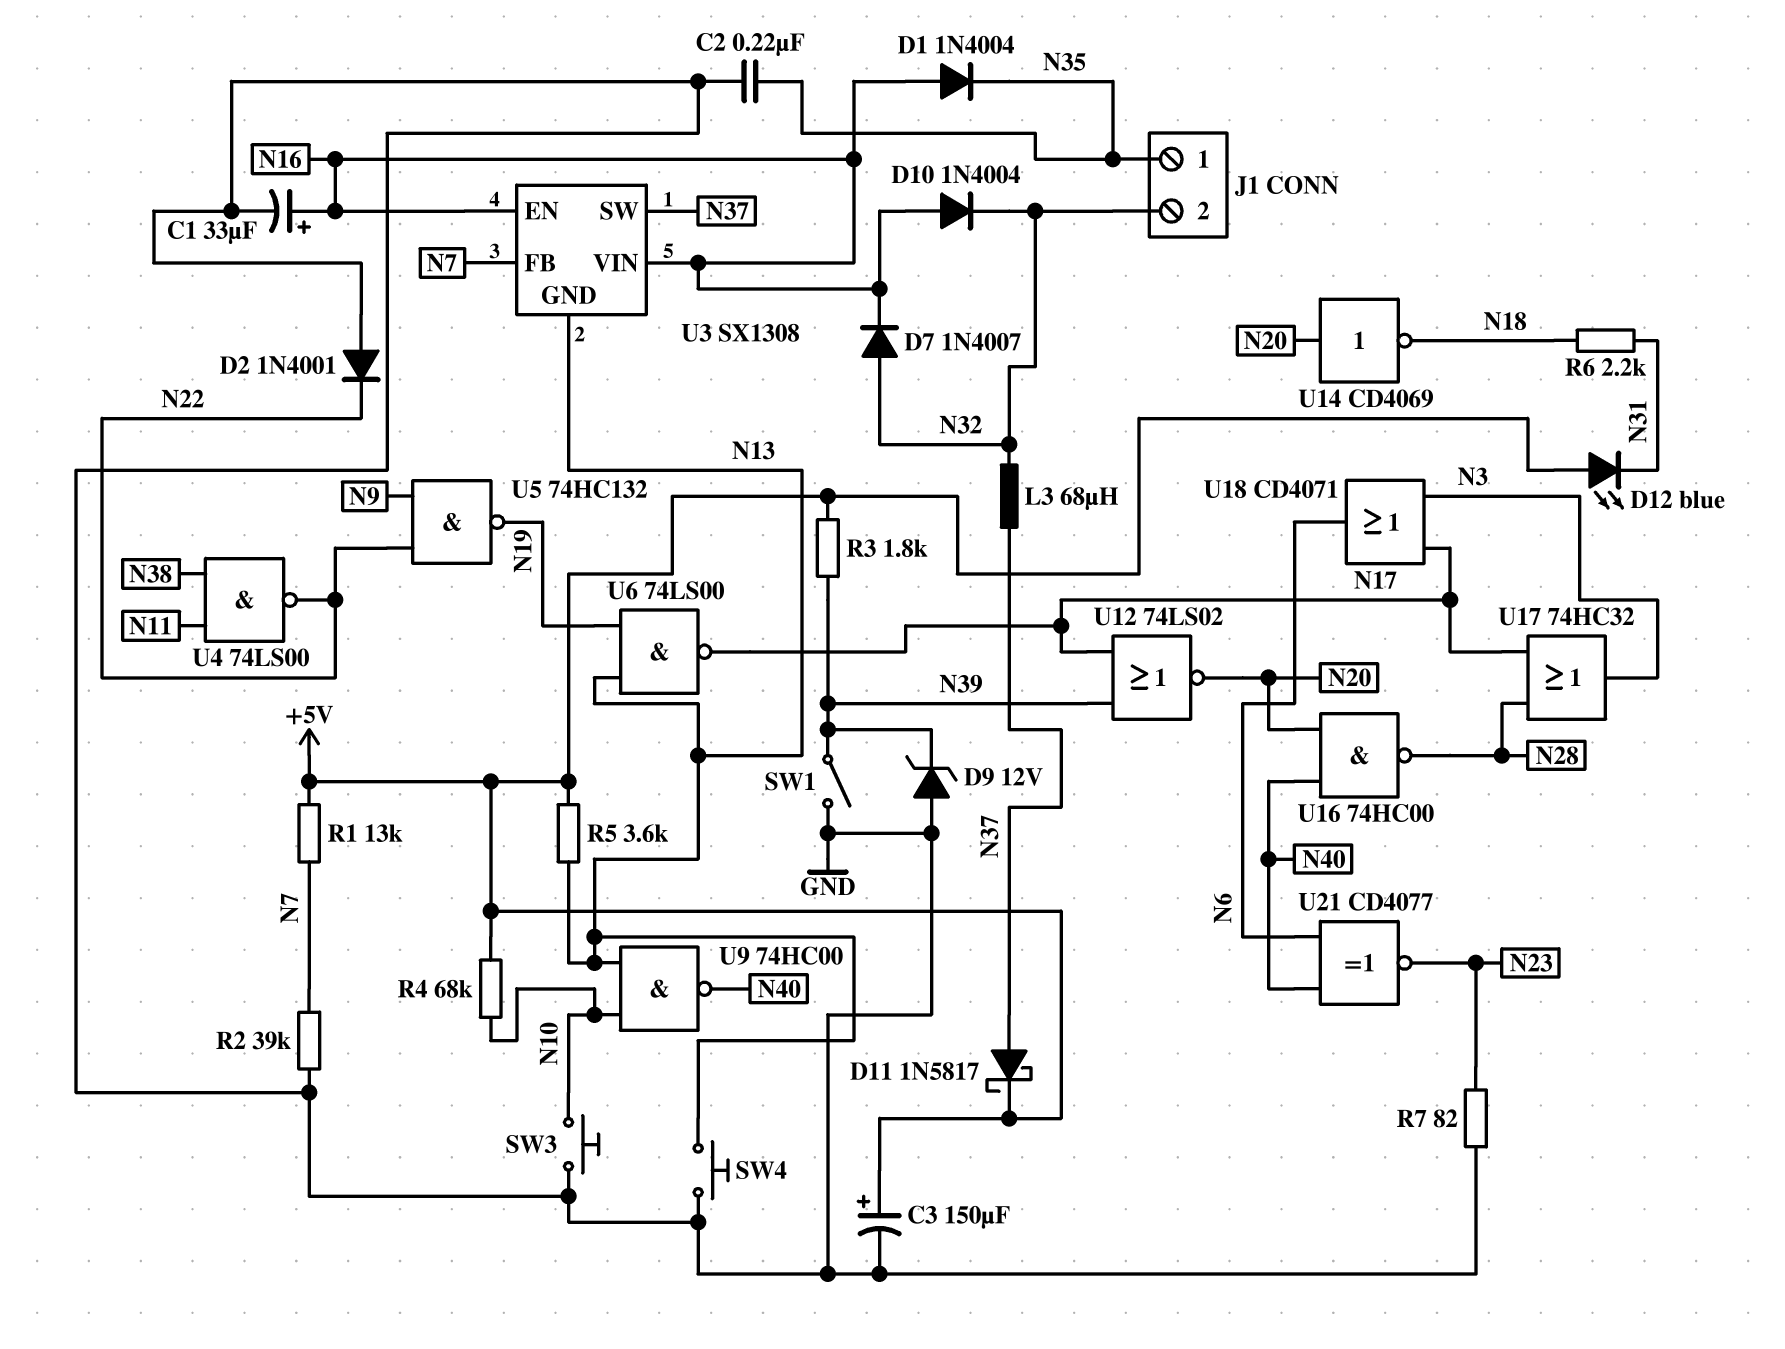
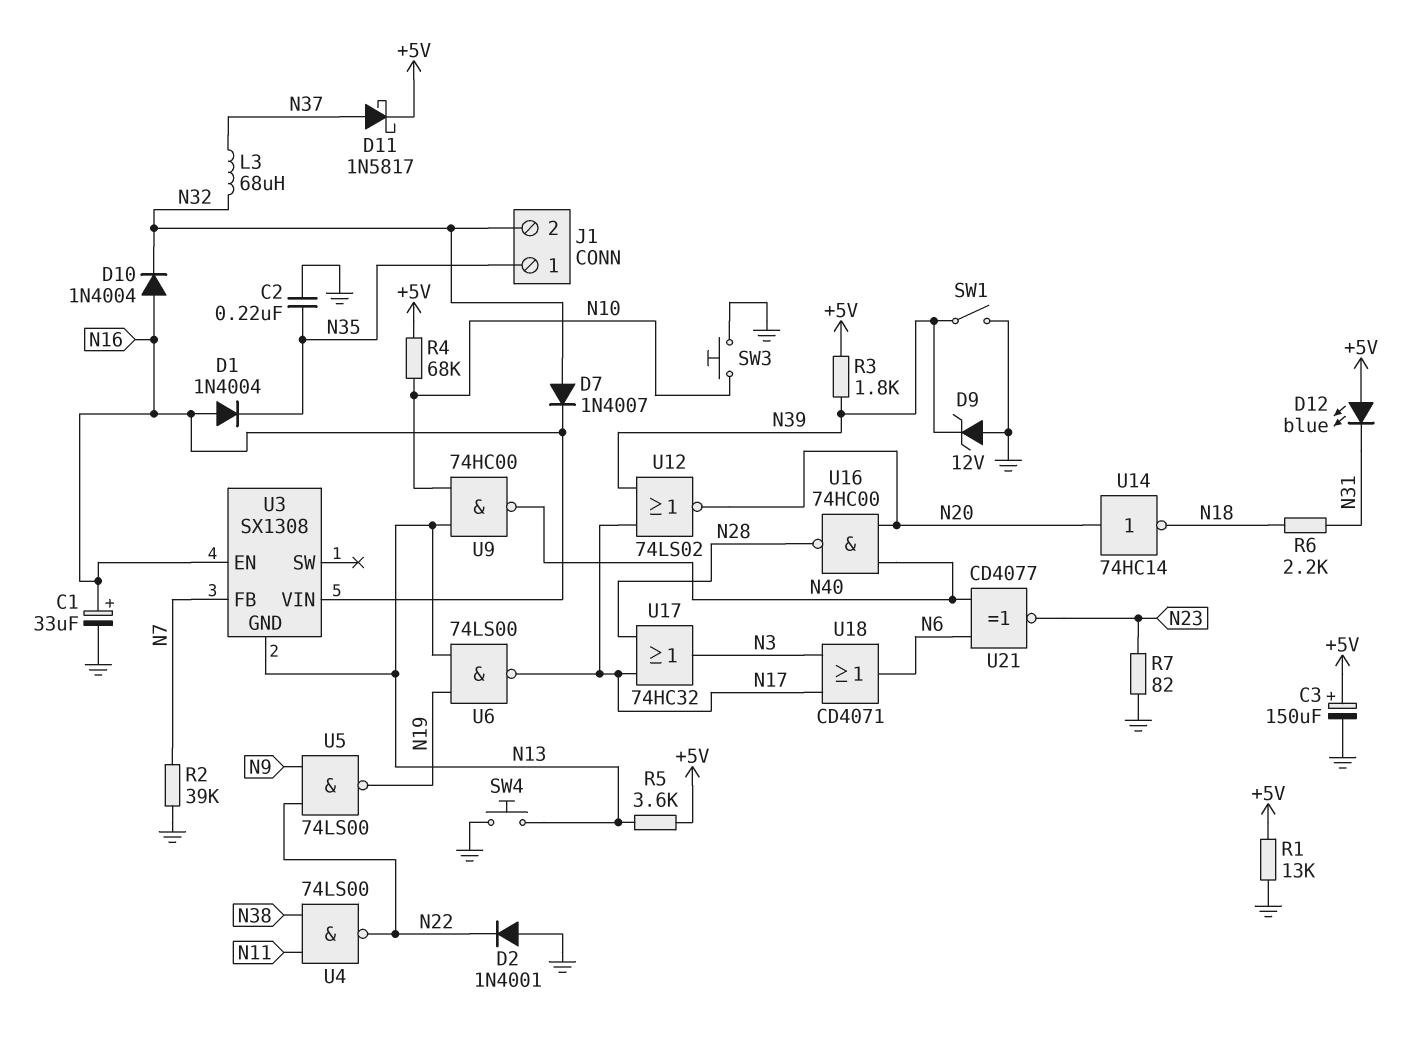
R1: 13k (+5V, N7) -> 13k (+5V, GND)
U3 pin SW: N37 -> none
U5: NAND 74HC132 (in N9, in N22, out N19) -> NAND 74LS00 (in N9, in N22, out N19)
U14: NOT CD4069 (in N20, out N18) -> NOT 74HC14 (in N20, out N18)

